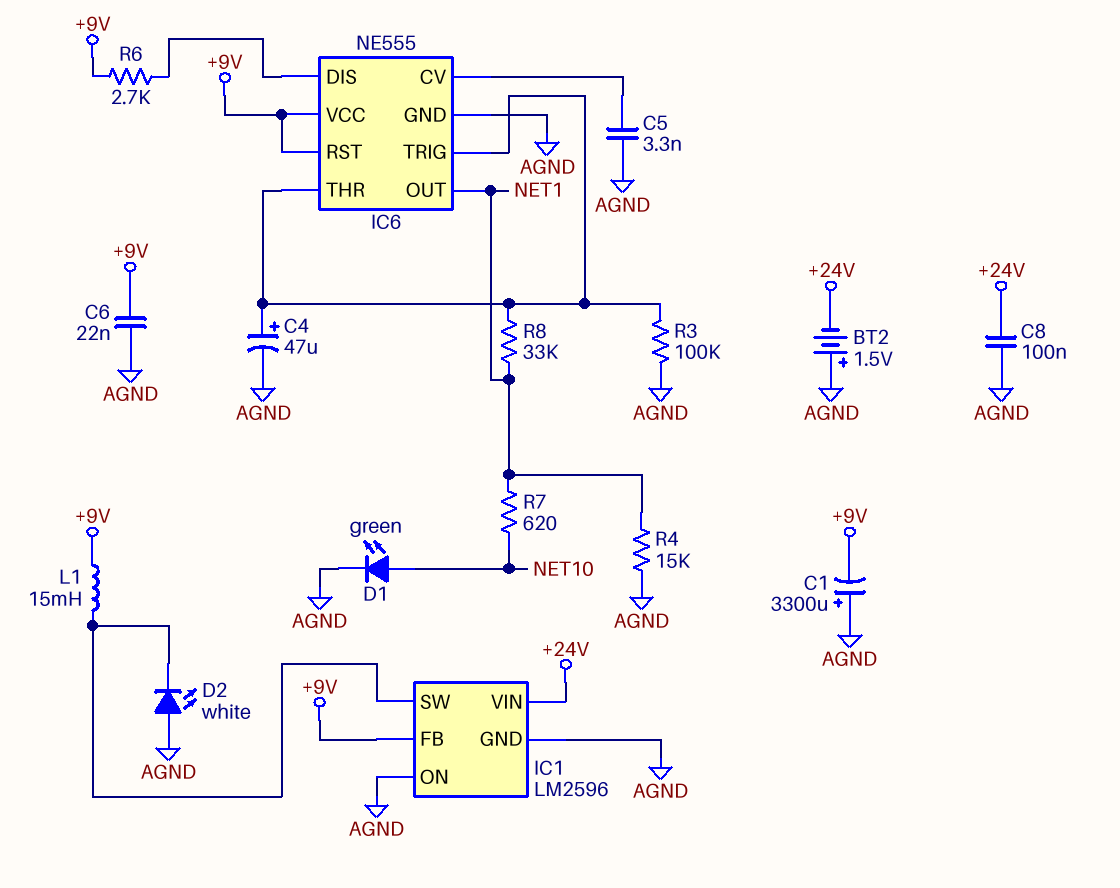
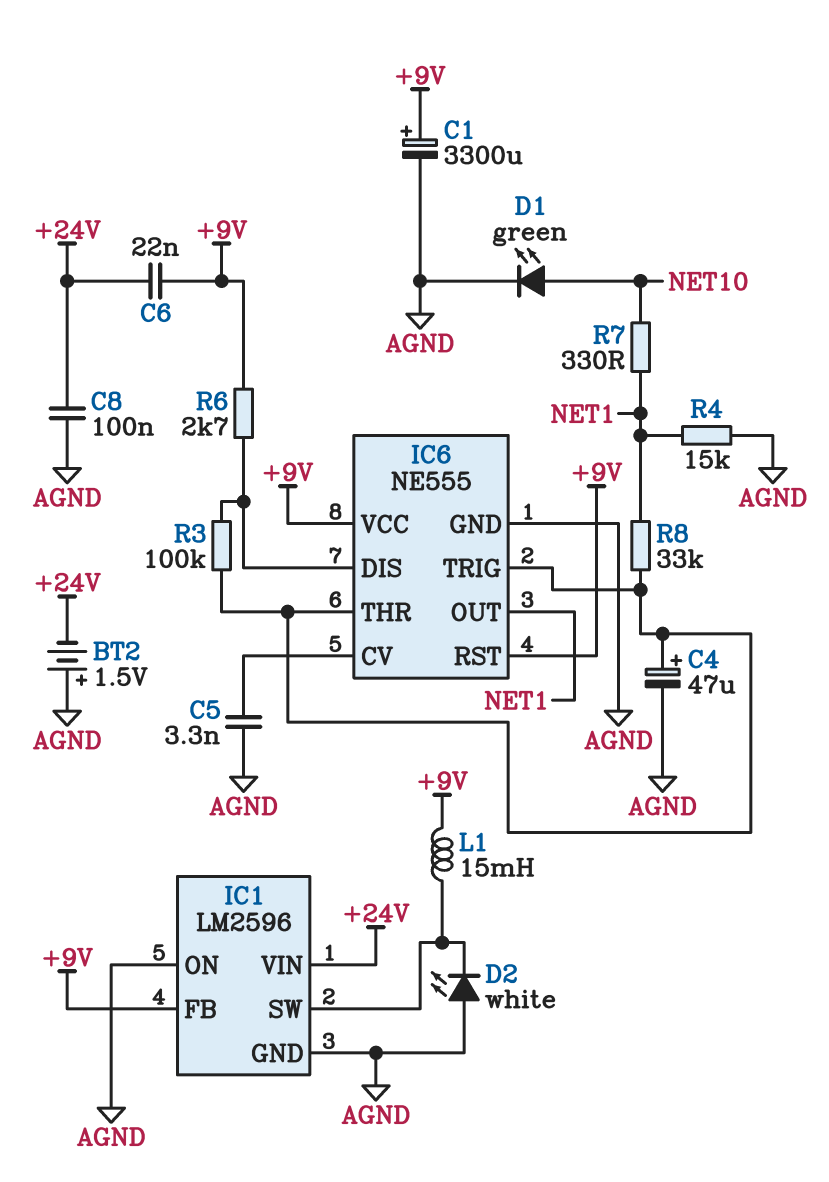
C1: 3300uF (plus AGND, minus +9V) -> 3300uF (plus +9V, minus AGND)
C6: 22nF (+9V, AGND) -> 22nF (+9V, +24V)
R3: 100k (AGND, IC6/THR) -> 100k (IC6/DIS, IC6/THR)
R7: 620 (NET1, NET10) -> 330 (NET1, NET10)

